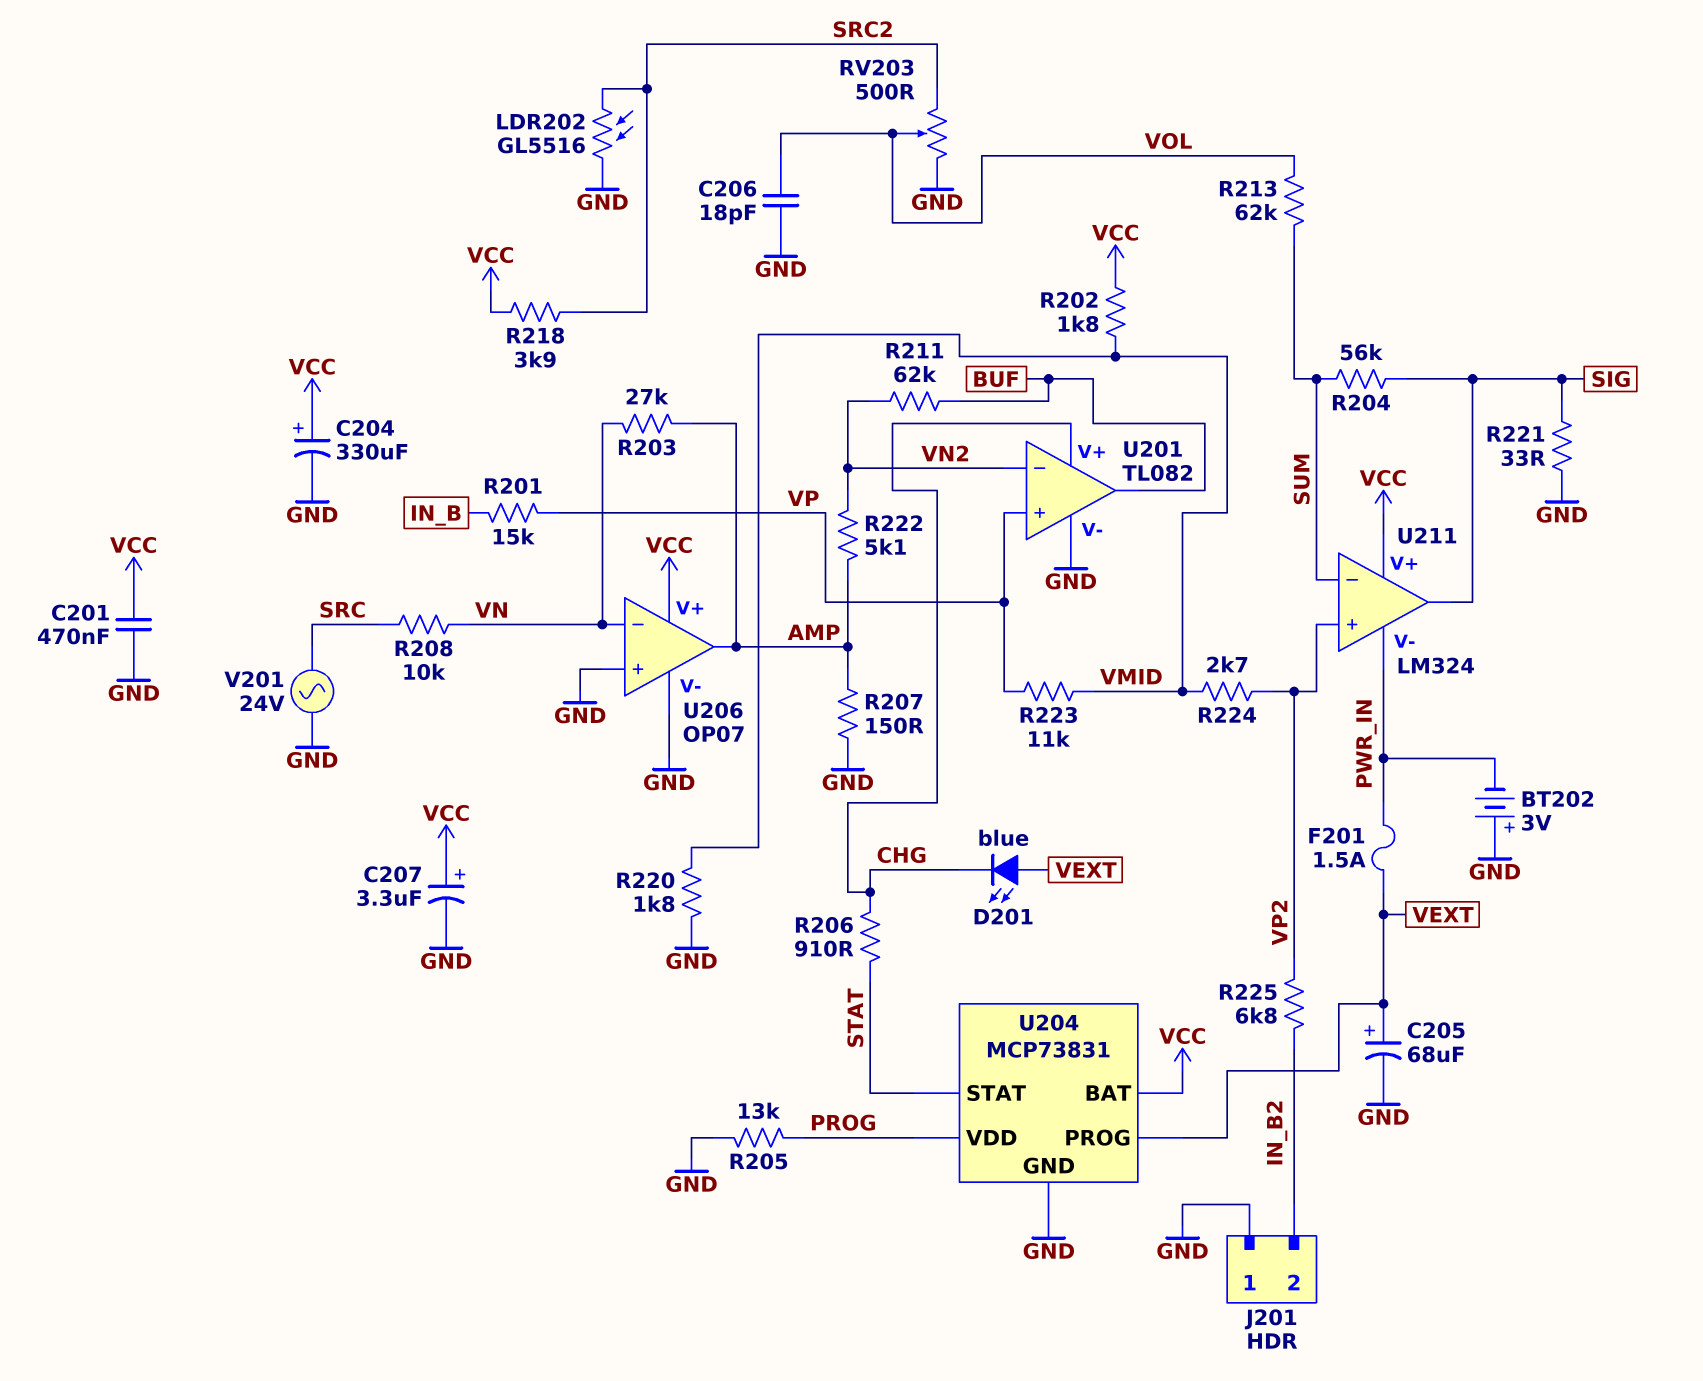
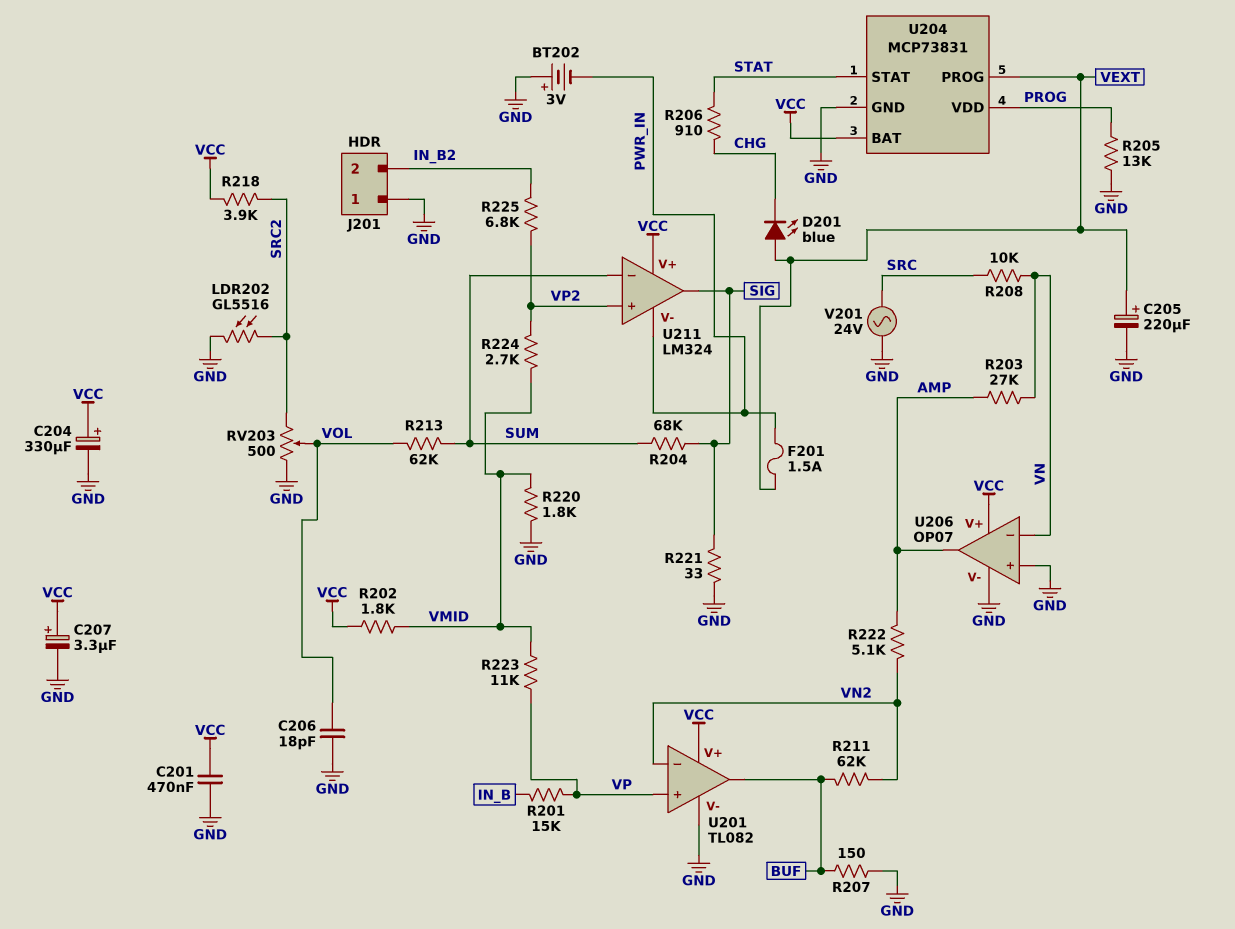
C205: 68uF (plus VEXT, minus GND) -> 220uF (plus VEXT, minus GND)
R204: 56k (SIG, SUM) -> 68k (SIG, SUM)
R207: 150 (AMP, GND) -> 150 (BUF, GND)
U201 pin V+: CHG -> VCC

